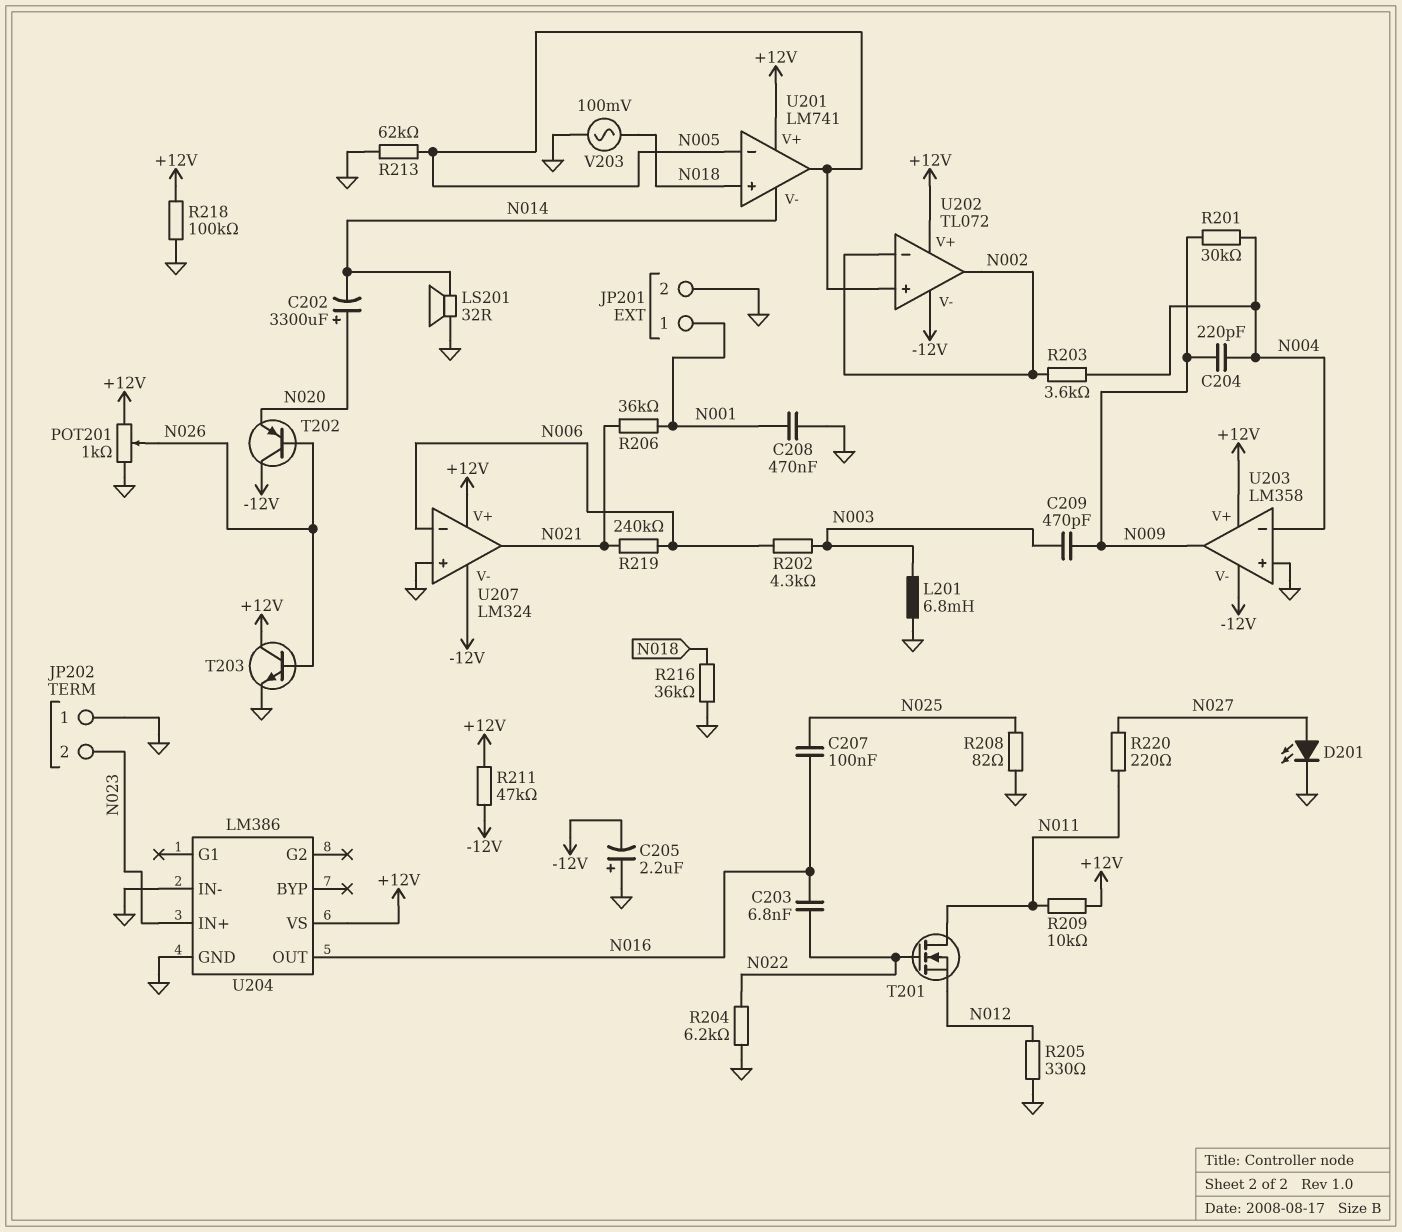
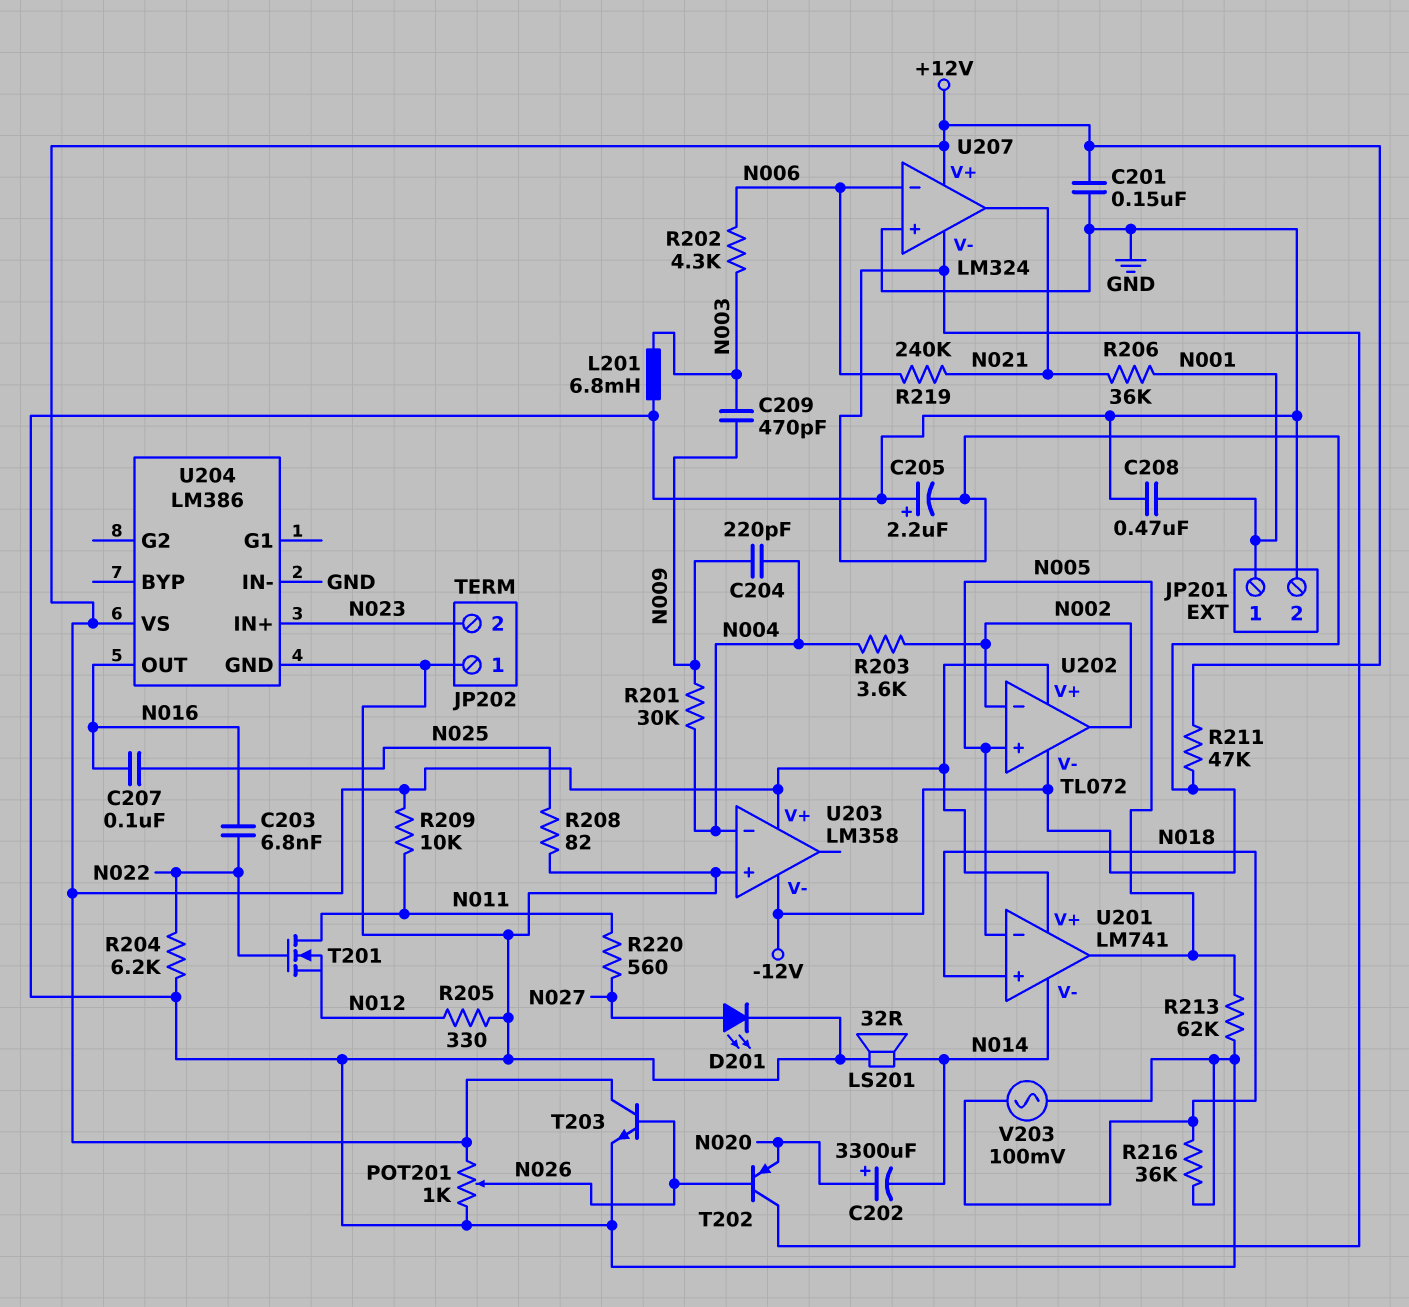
C201: none -> 150nF (+12V, GND)
R218: 100k (+12V, GND) -> none
R220: 220 (N011, N027) -> 560 (N011, N027)
U203 pin out: N009 -> none

